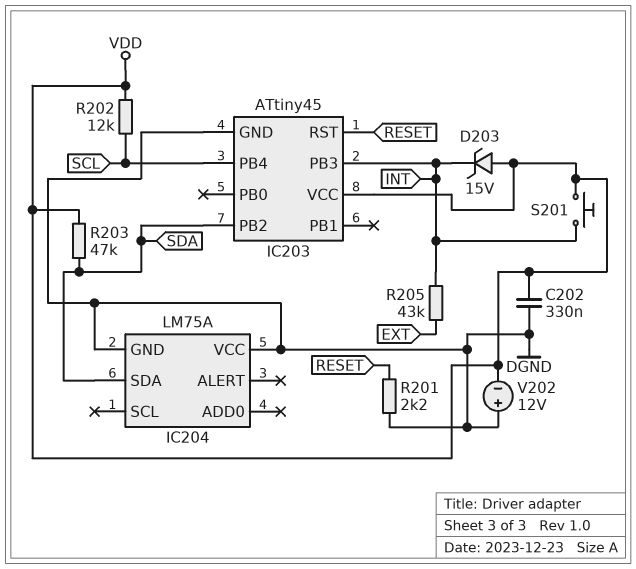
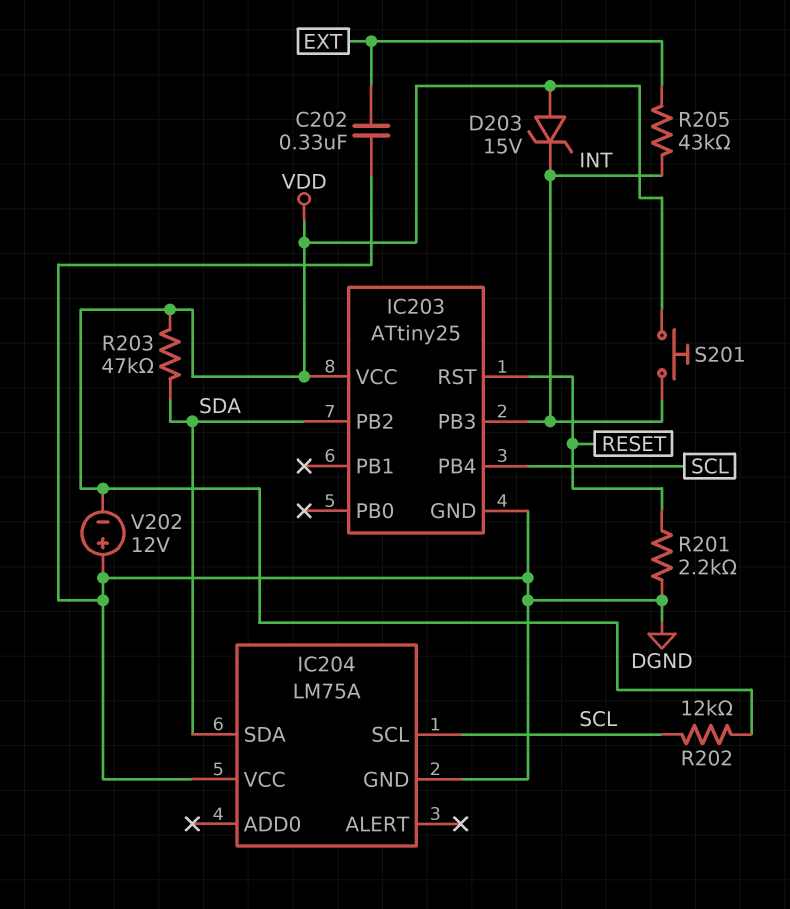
C202: 330nF (DGND, VDD) -> 330nF (DGND, EXT)
IC203: ATtiny45 -> ATtiny25
IC204 pin SCL: none -> SCL

